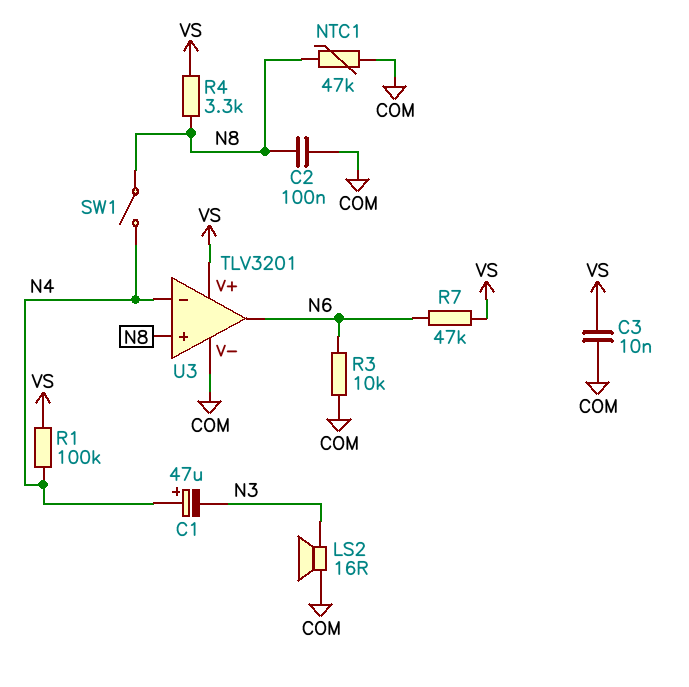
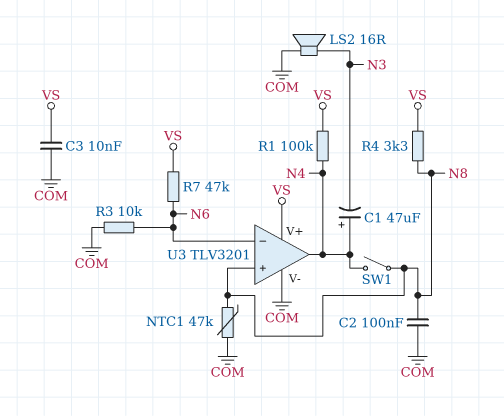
U3 pin in-: N4 -> N6
U3 pin out: N6 -> N4

